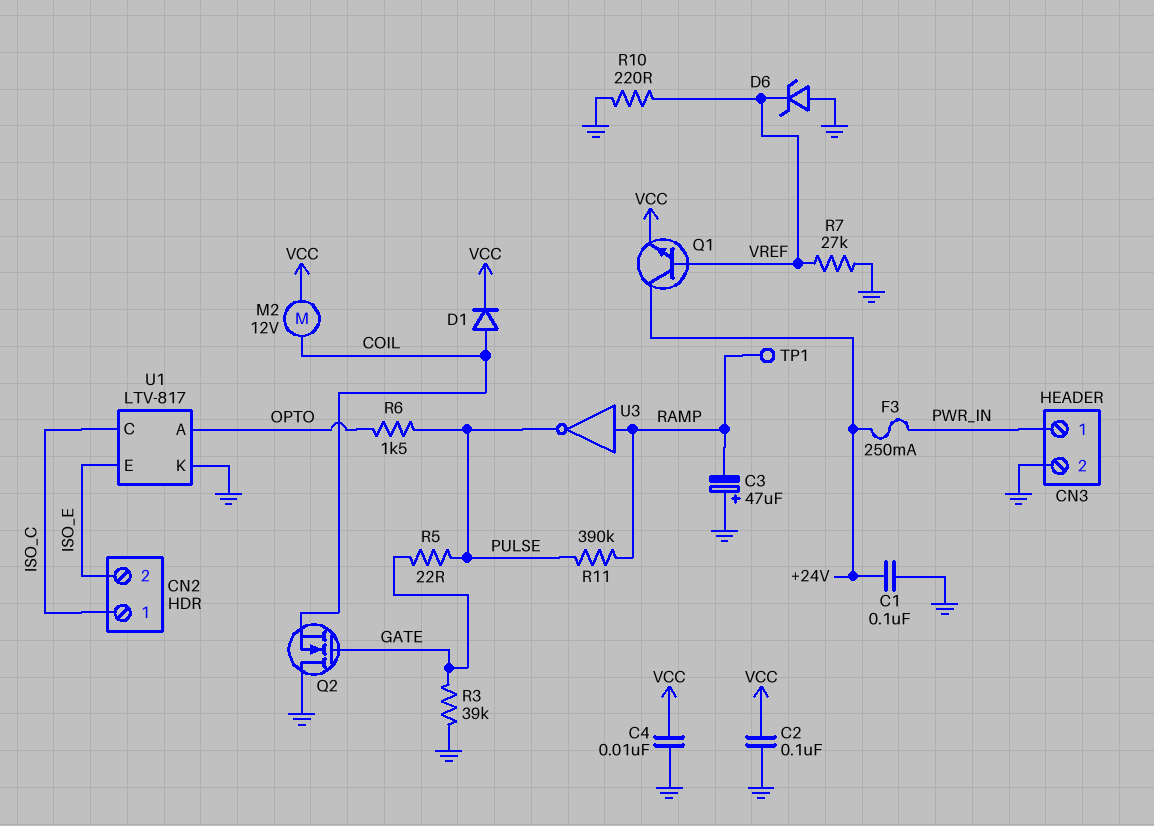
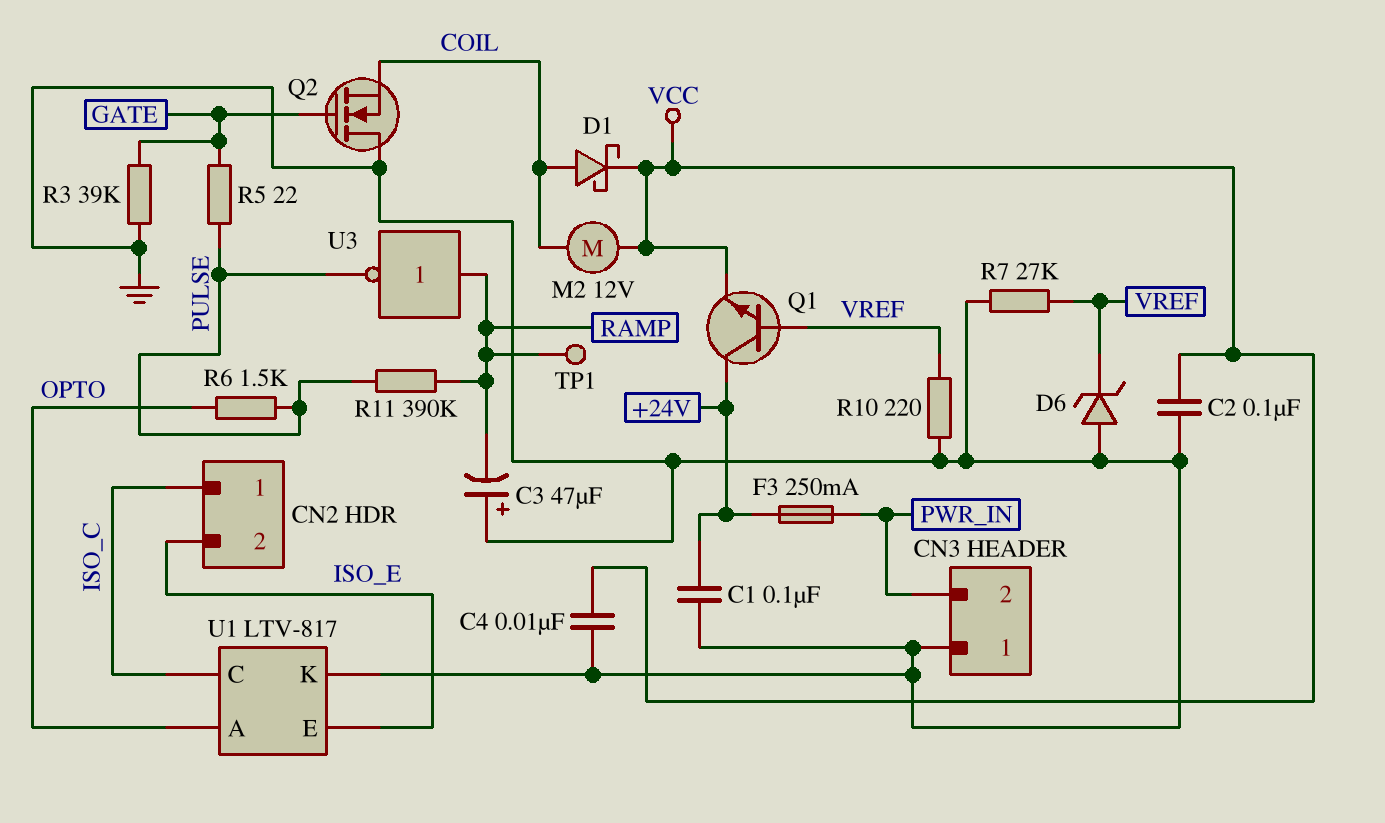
CN3 pin 1: PWR_IN -> GND
CN3 pin 2: GND -> PWR_IN
D1: diode (A COIL, K VCC) -> schottky (A COIL, K VCC)

